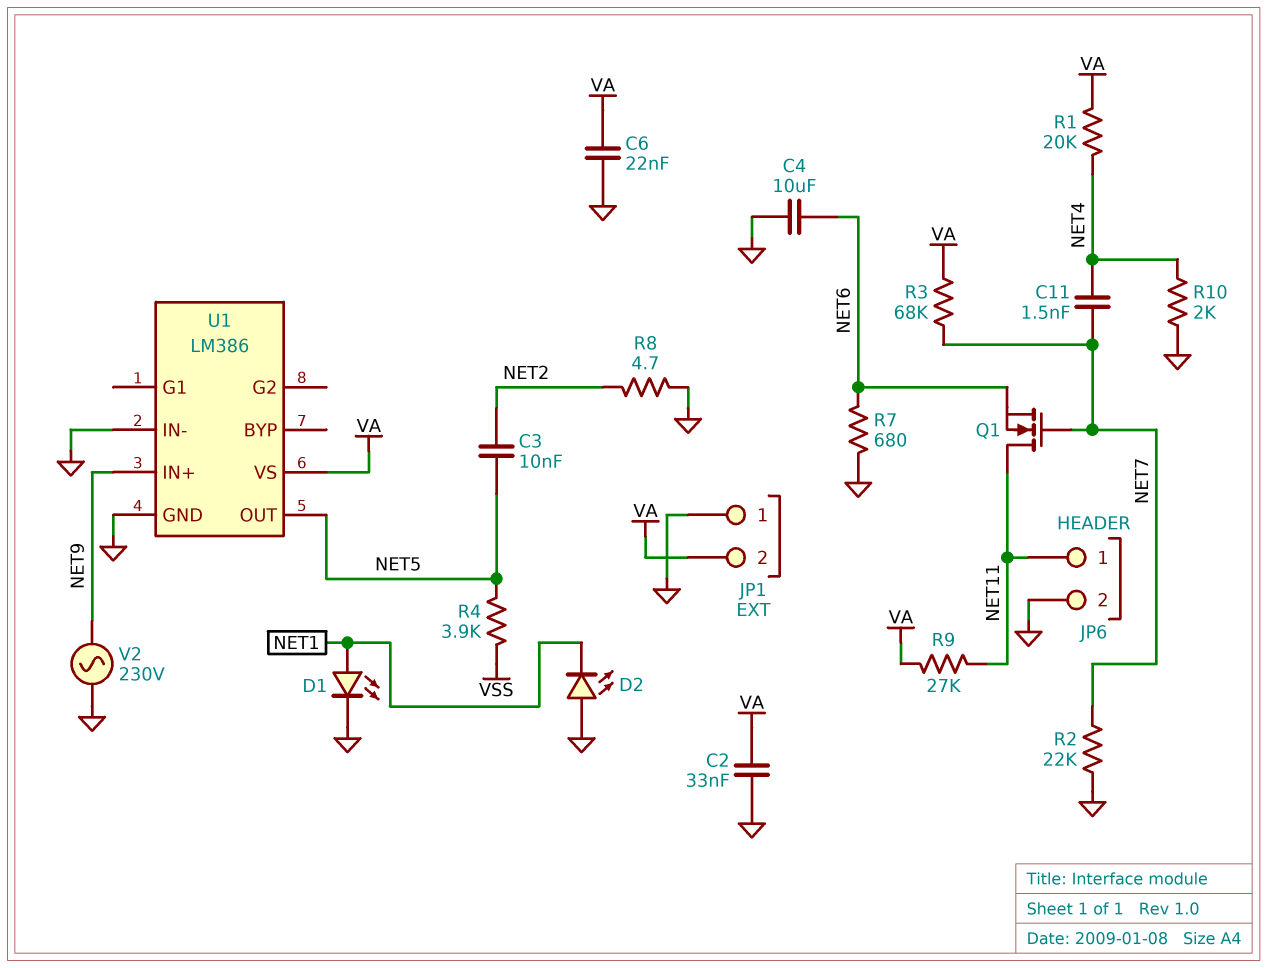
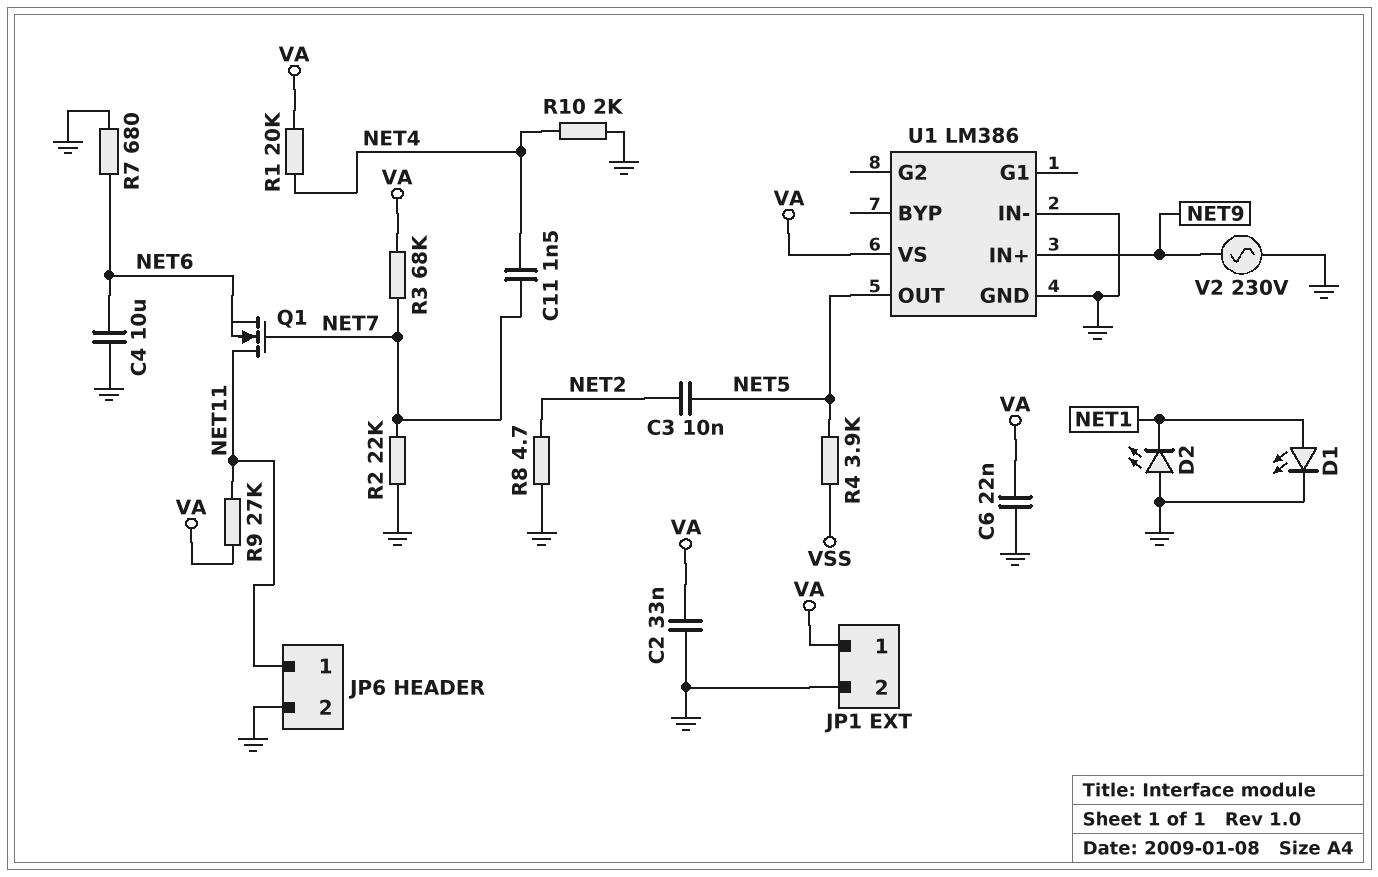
JP1 pin 1: GND -> VA
JP1 pin 2: VA -> GND

